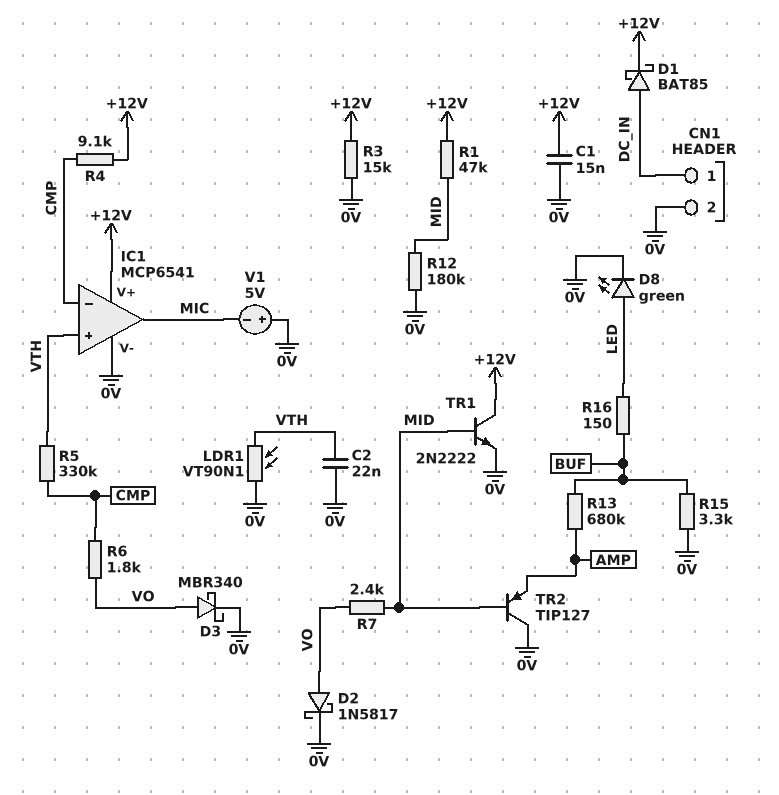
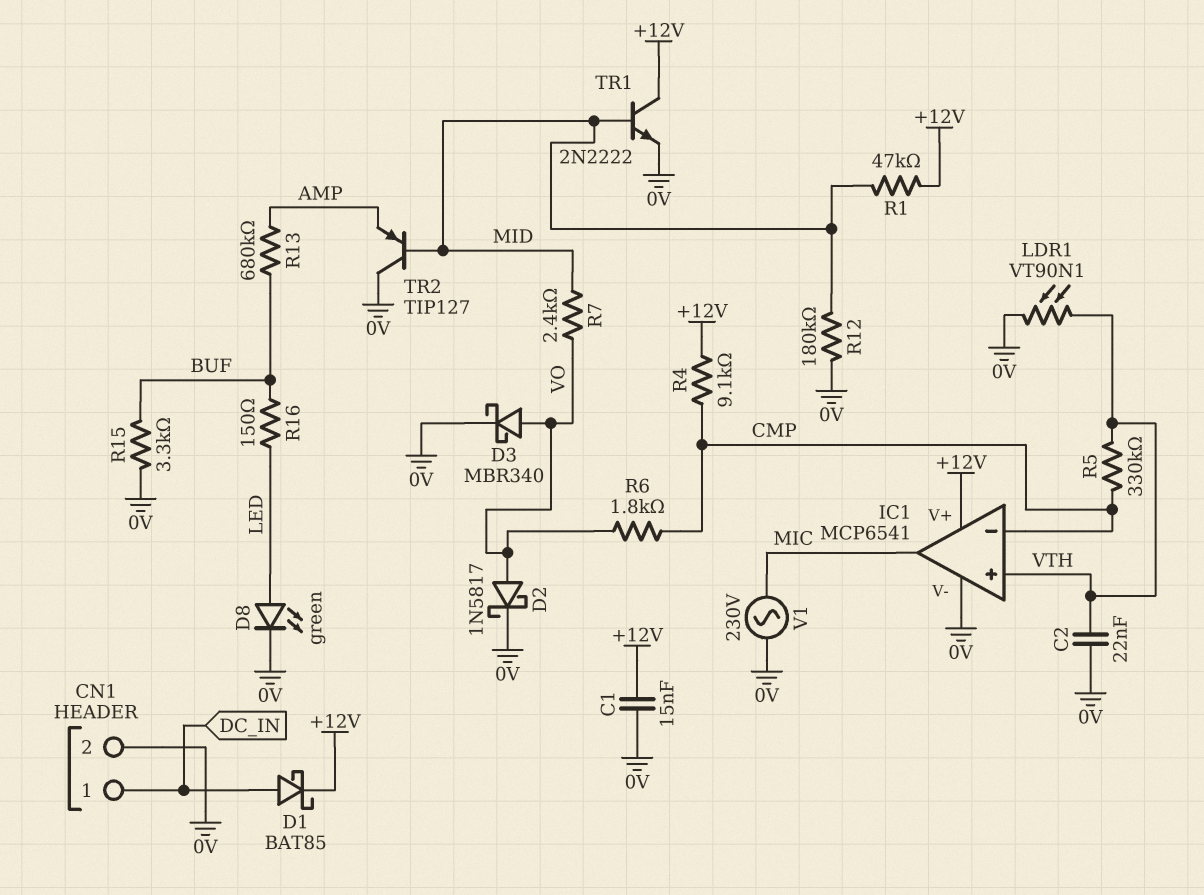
R3: 15k (+12V, 0V) -> none
V1: 5V (plus 0V, minus MIC) -> AC 230V (0V, MIC)

